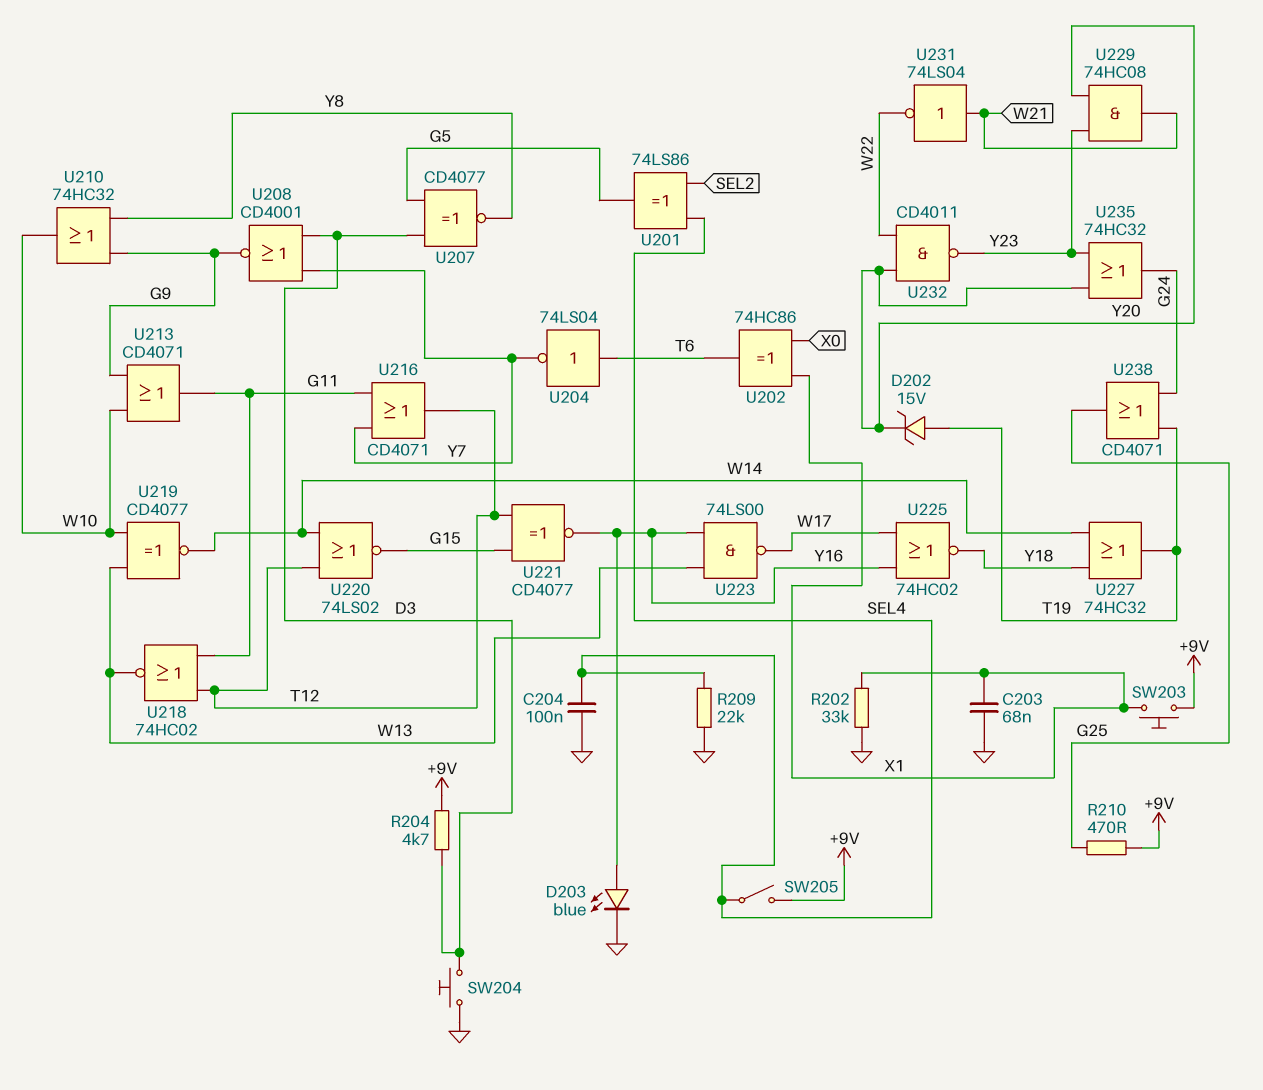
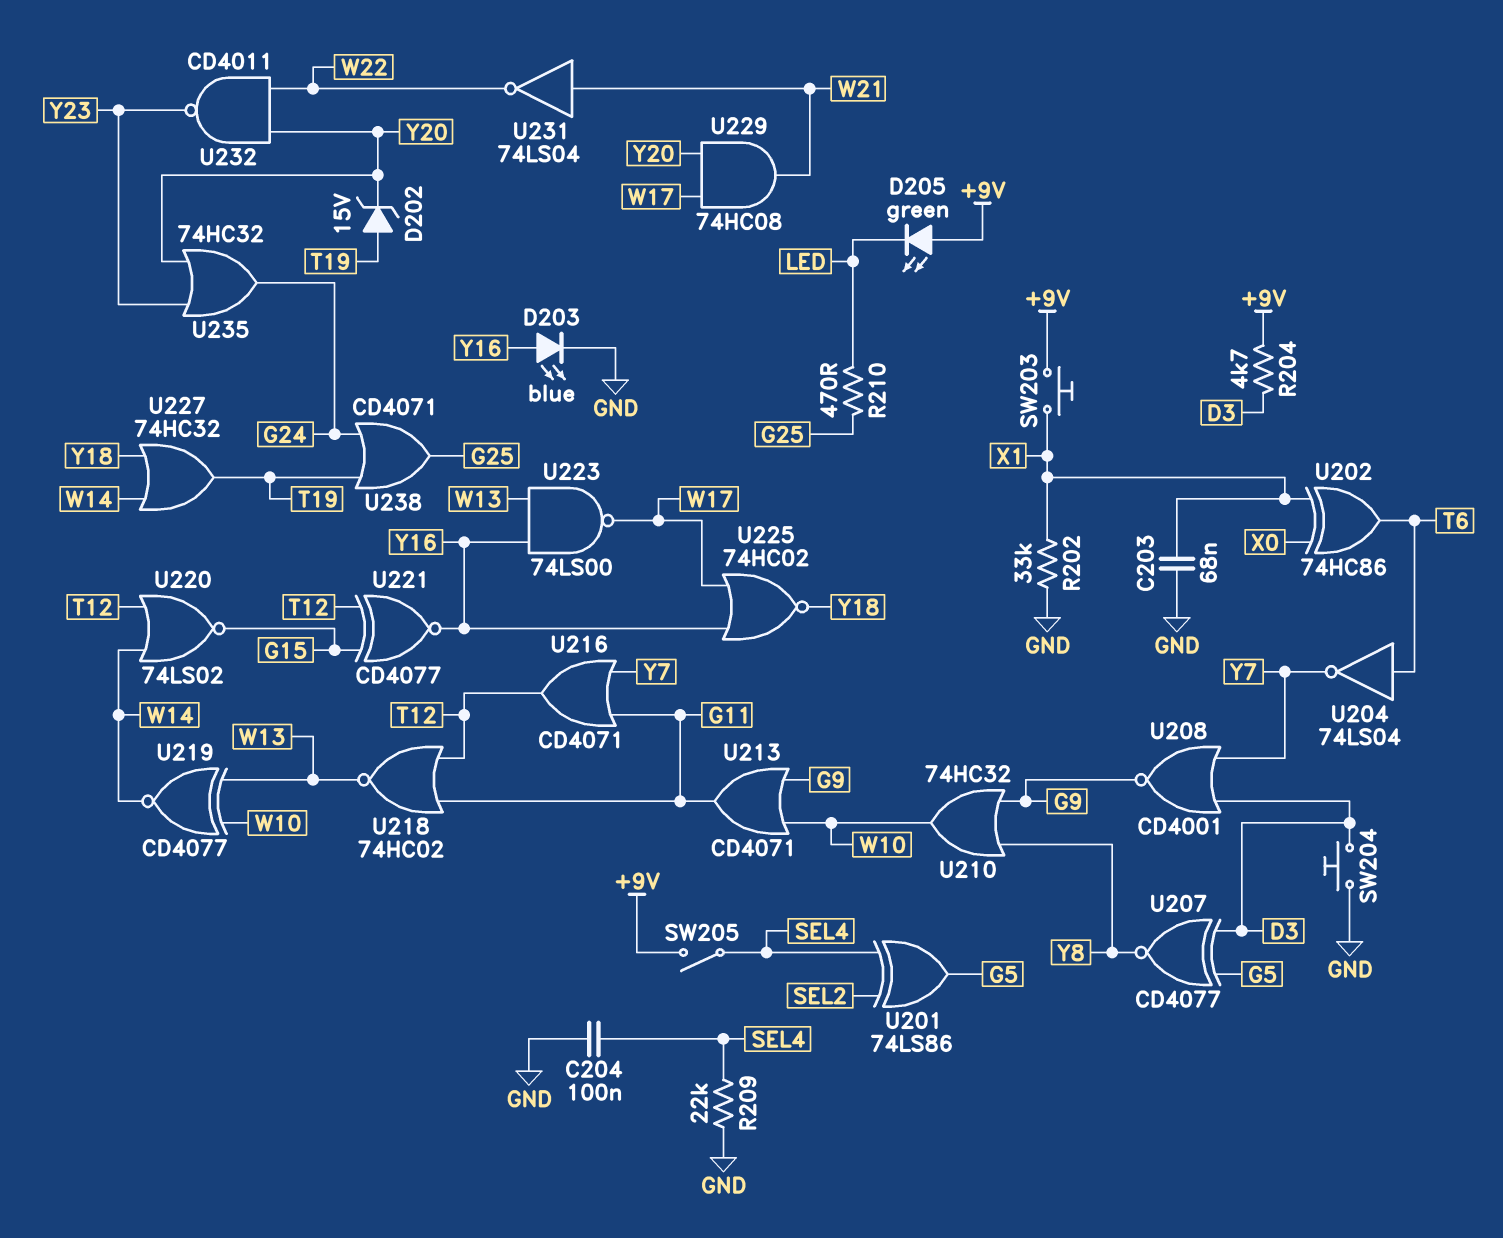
D205: none -> LED green (A +9V, K LED)
R210: 470 (+9V, G25) -> 470 (G25, LED)
U229: AND 74HC08 (in Y20, in Y23, out W21) -> AND 74HC08 (in W17, in Y20, out W21)

